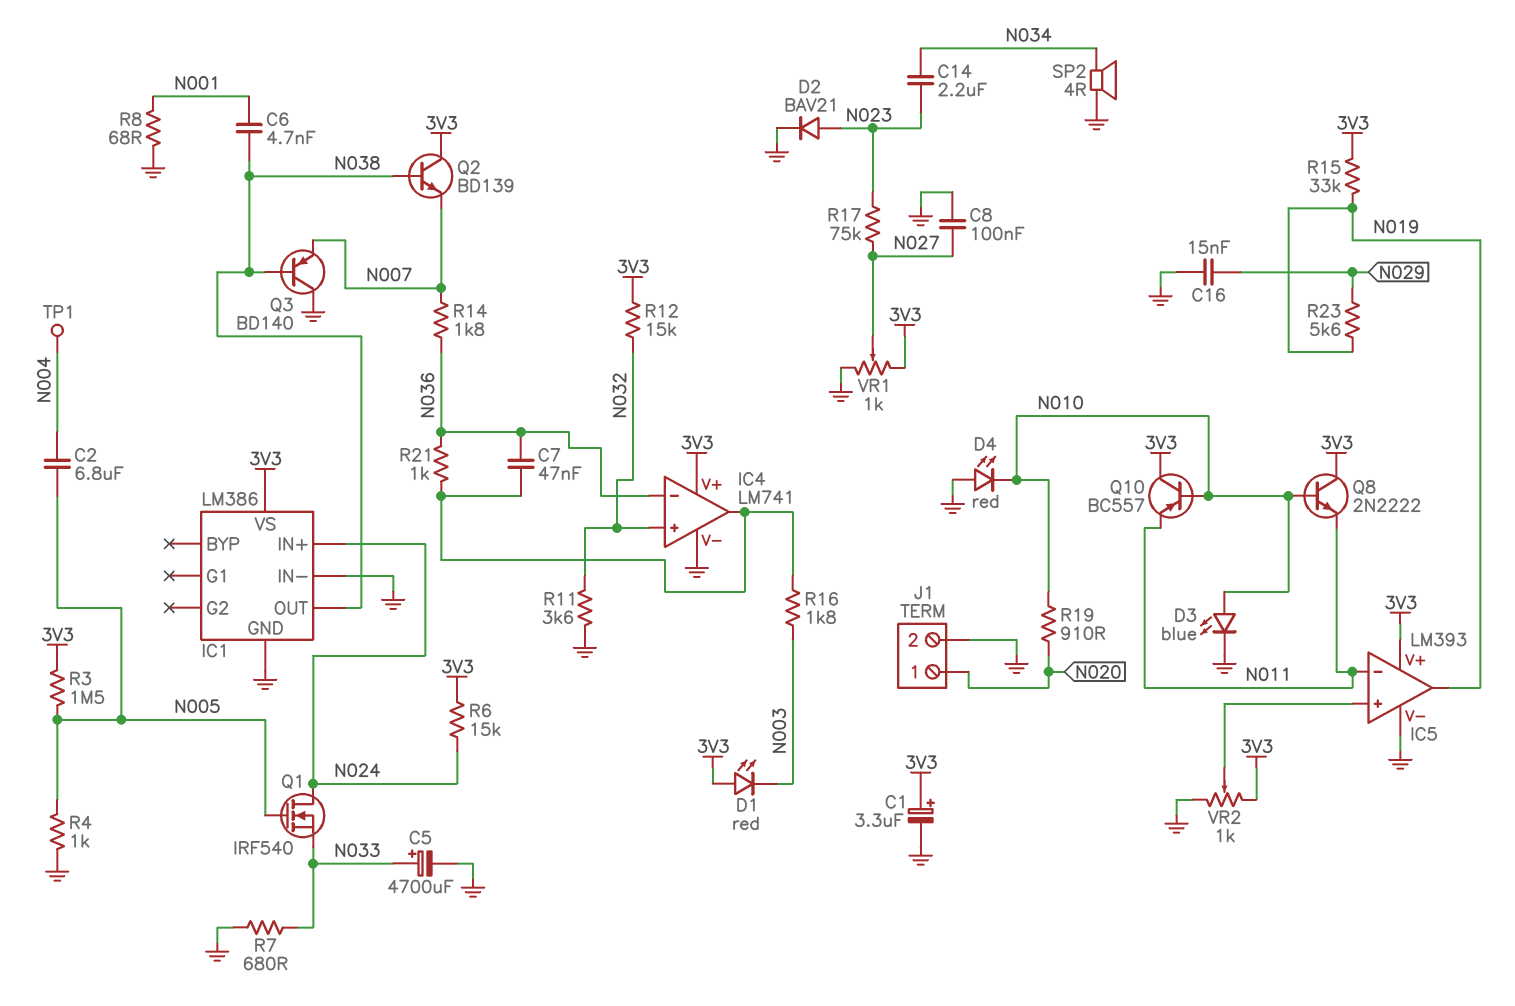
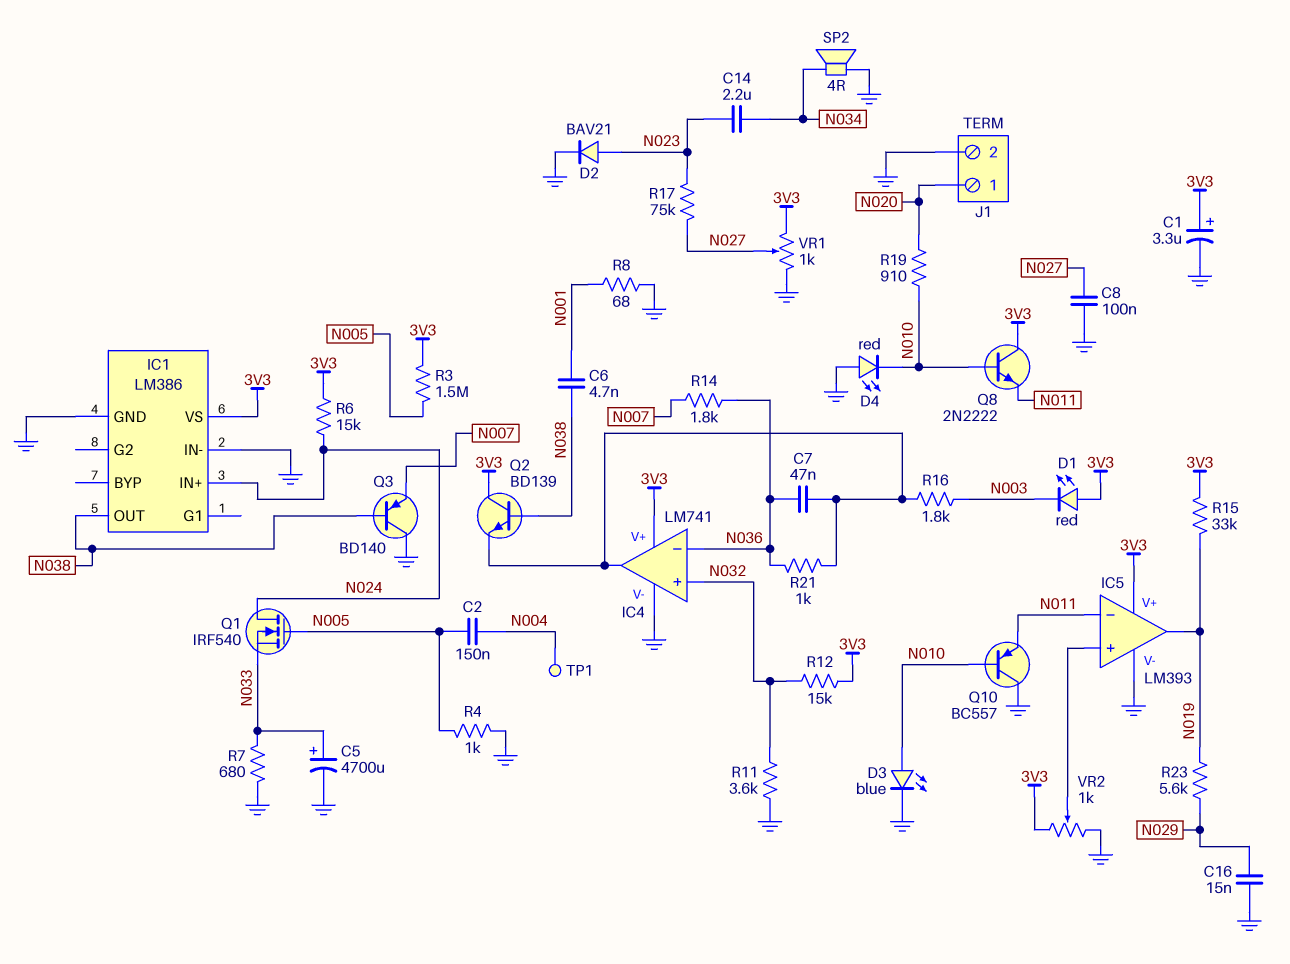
C2: 6.8uF (N004, N005) -> 150nF (N004, N005)
Q2: NPN BD139 (B N038, C 3V3, E N007) -> NPN BD139 (B N038, C 3V3, E IC4/out)
Q10: PNP BC557 (B N010, C 3V3, E N011) -> PNP BC557 (B N010, C GND, E N011)

